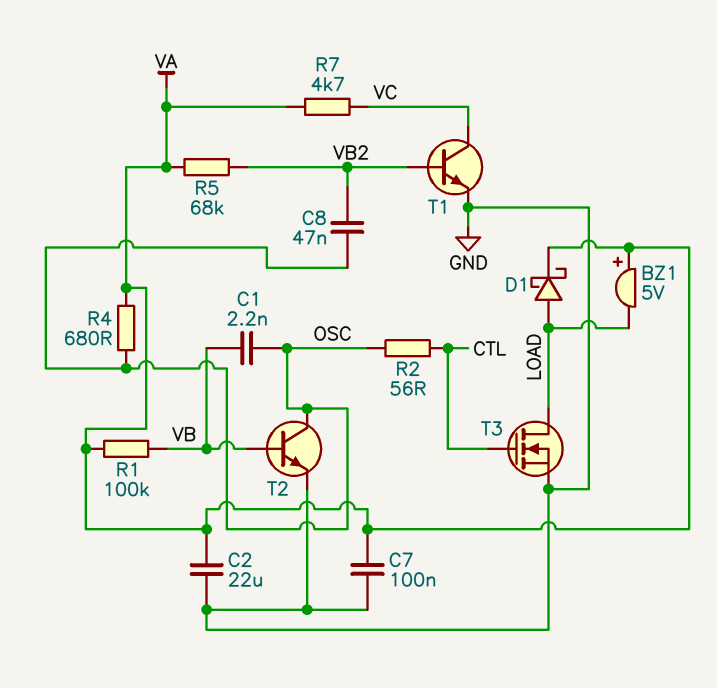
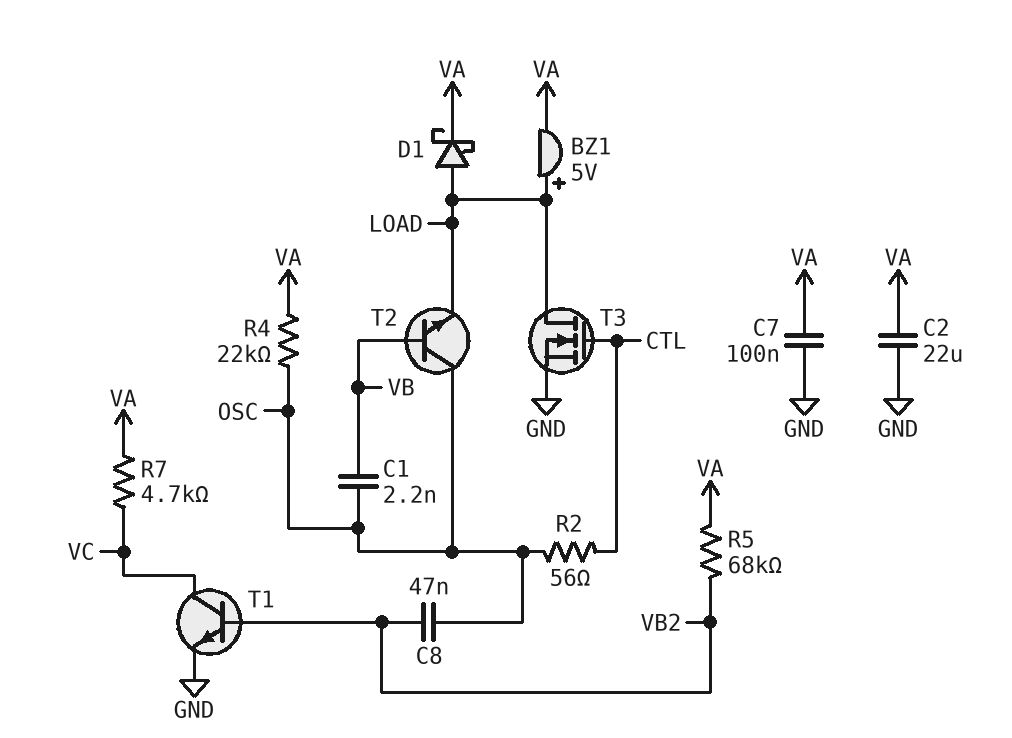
BZ1: buzzer 5V (plus VA, minus LOAD) -> buzzer 5V (plus LOAD, minus VA)
R1: 100k (VA, VB) -> none
R4: 680 (OSC, VA) -> 22k (OSC, VA)
T2: NPN (B VB, C OSC, E GND) -> NPN (B VB, C OSC, E LOAD)

